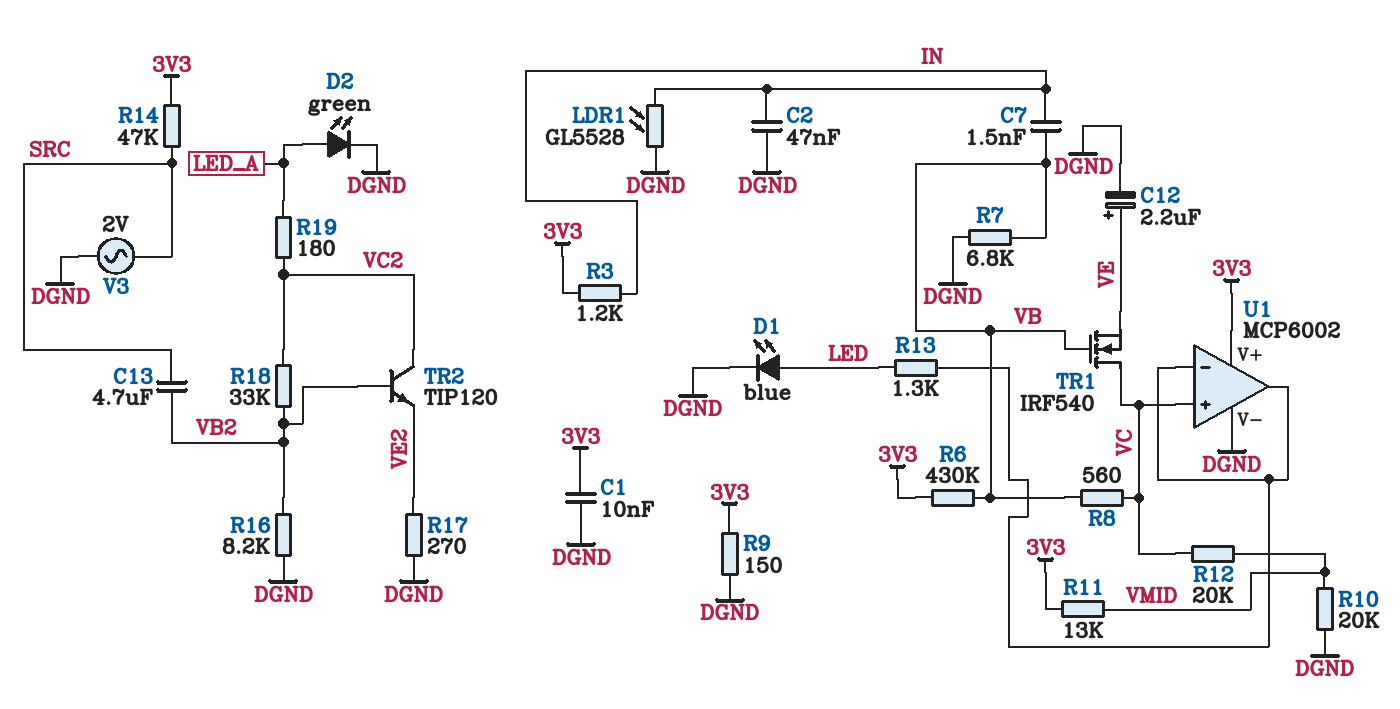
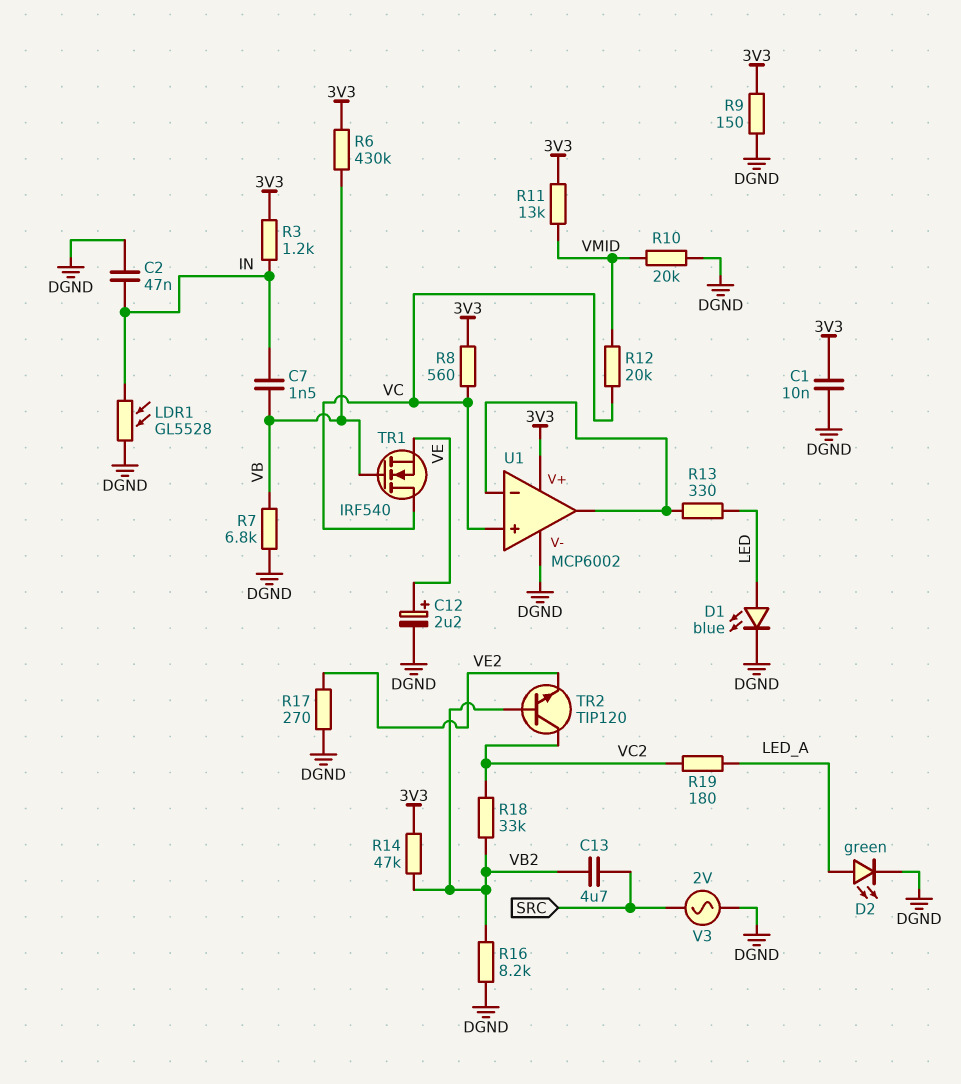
R8: 560 (VB, VC) -> 560 (3V3, VC)
R13: 1.3k (LED, U1/in-) -> 330 (LED, U1/in-)
R14: 47k (3V3, SRC) -> 47k (3V3, VB2)

